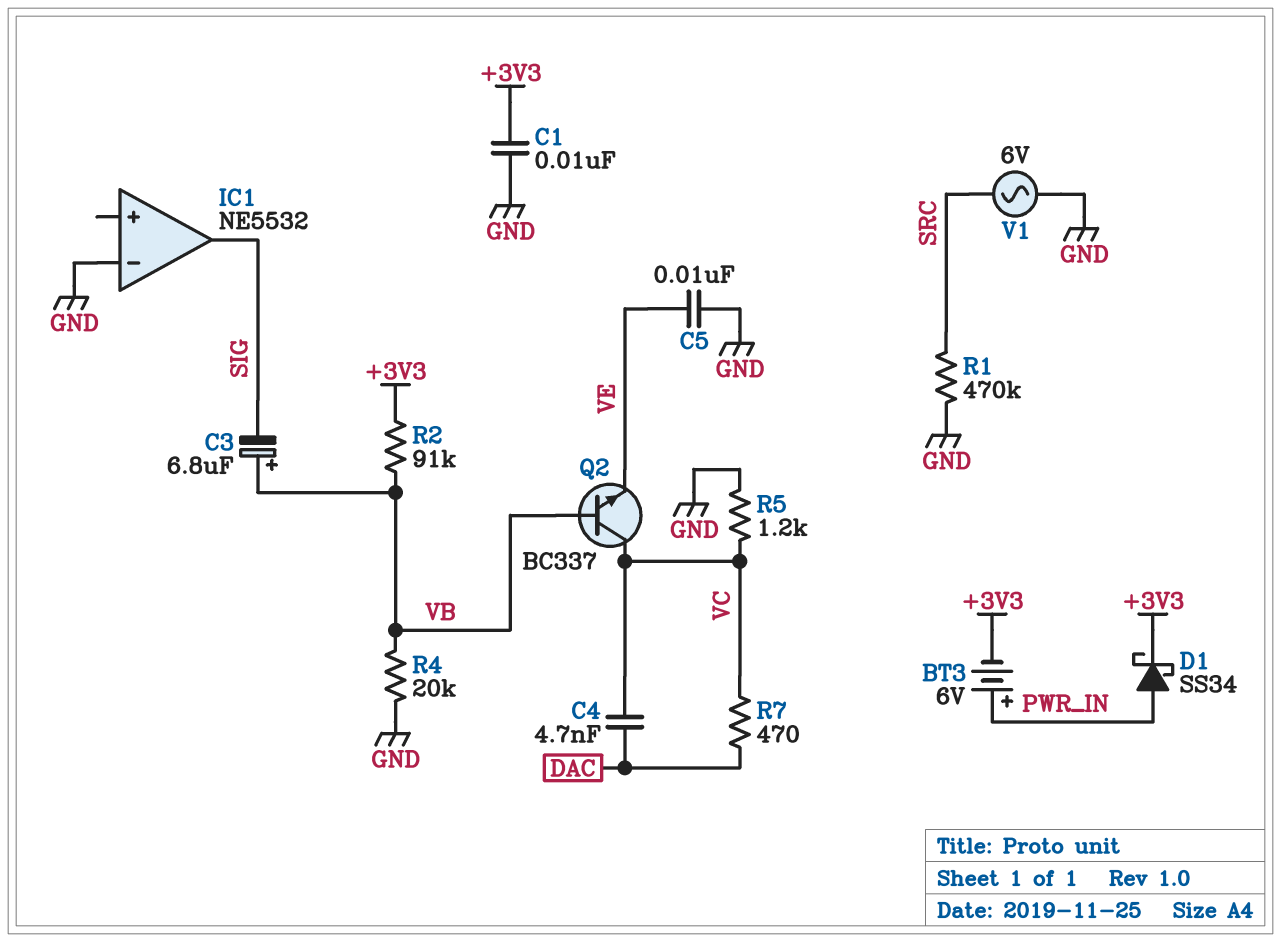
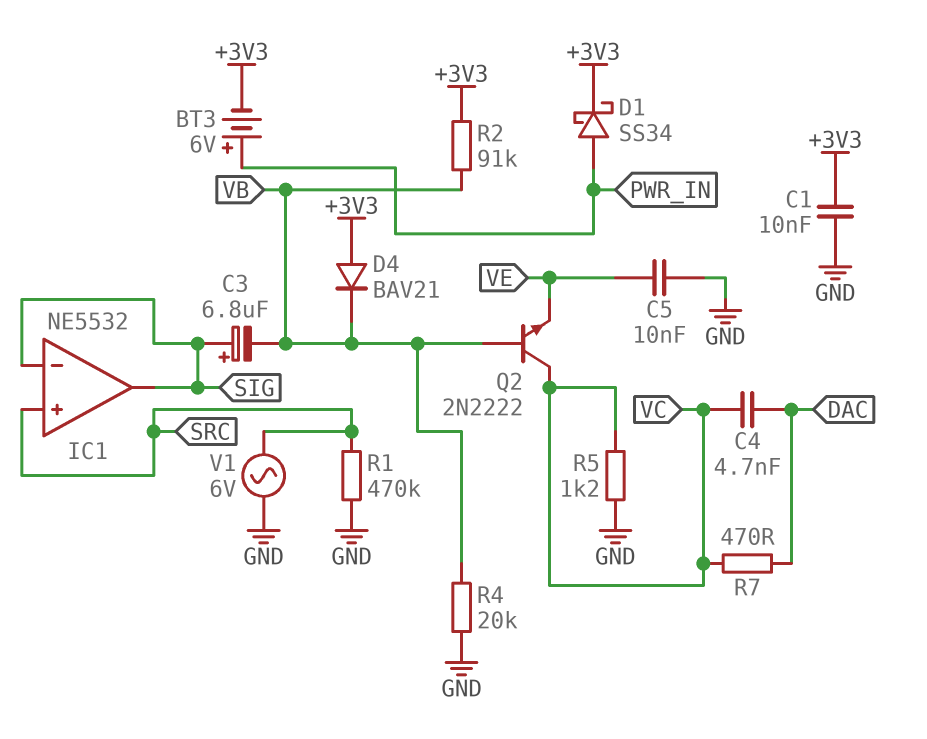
C3: 6.8uF (plus VB, minus SIG) -> 6.8uF (plus SIG, minus VB)
D4: none -> diode BAV21 (A +3V3, K VB)
IC1 pin in+: none -> SRC
IC1 pin in-: GND -> SIG
Q2: NPN BC337 (B VB, C VC, E VE) -> NPN 2N2222 (B VB, C VC, E VE)

